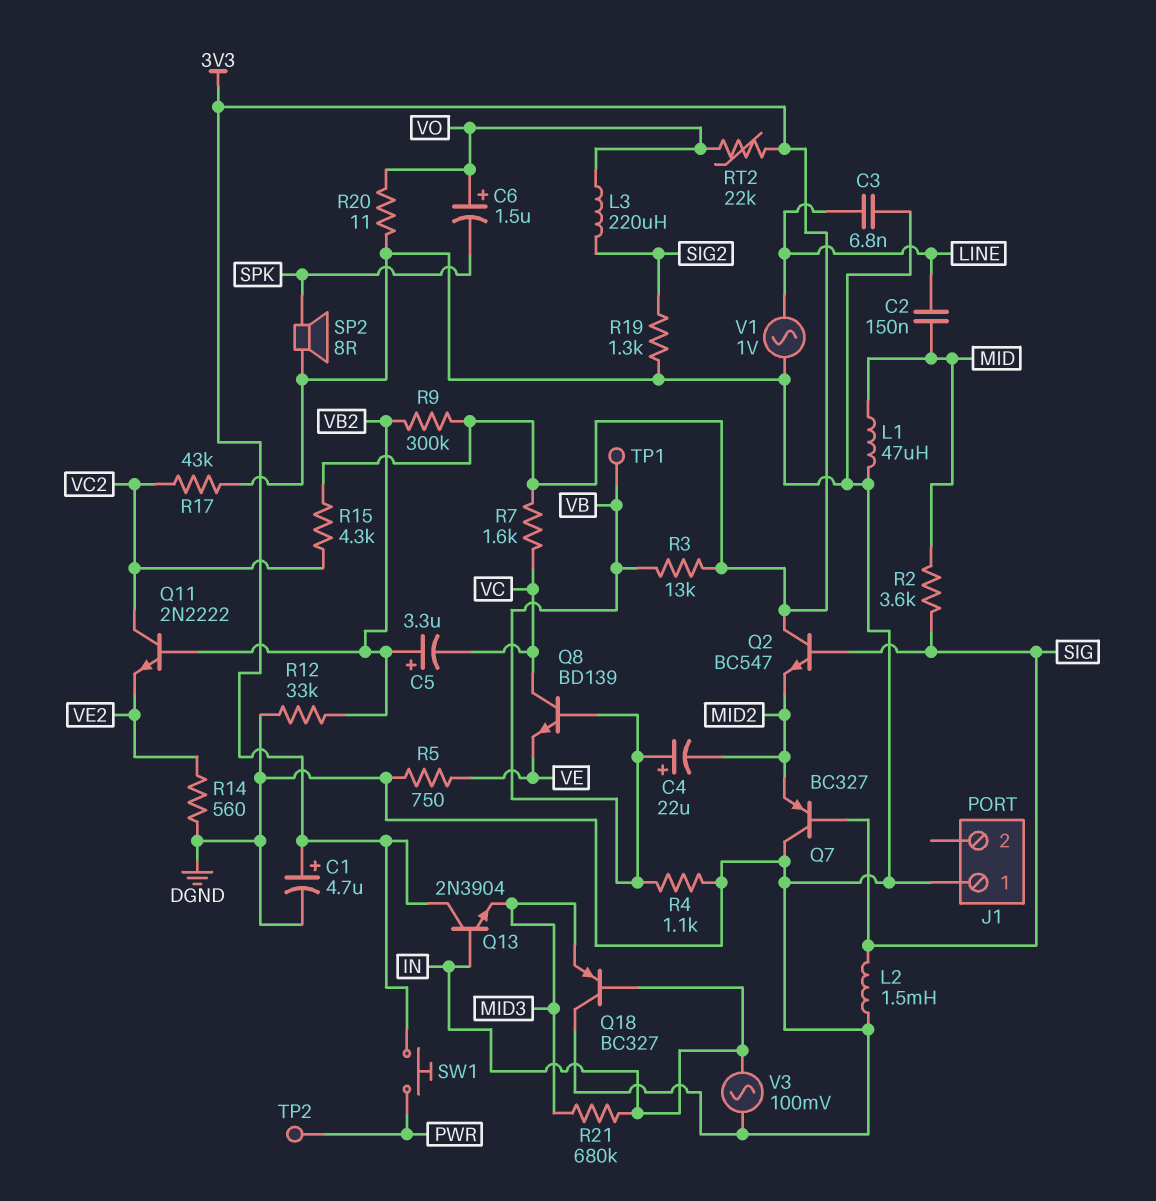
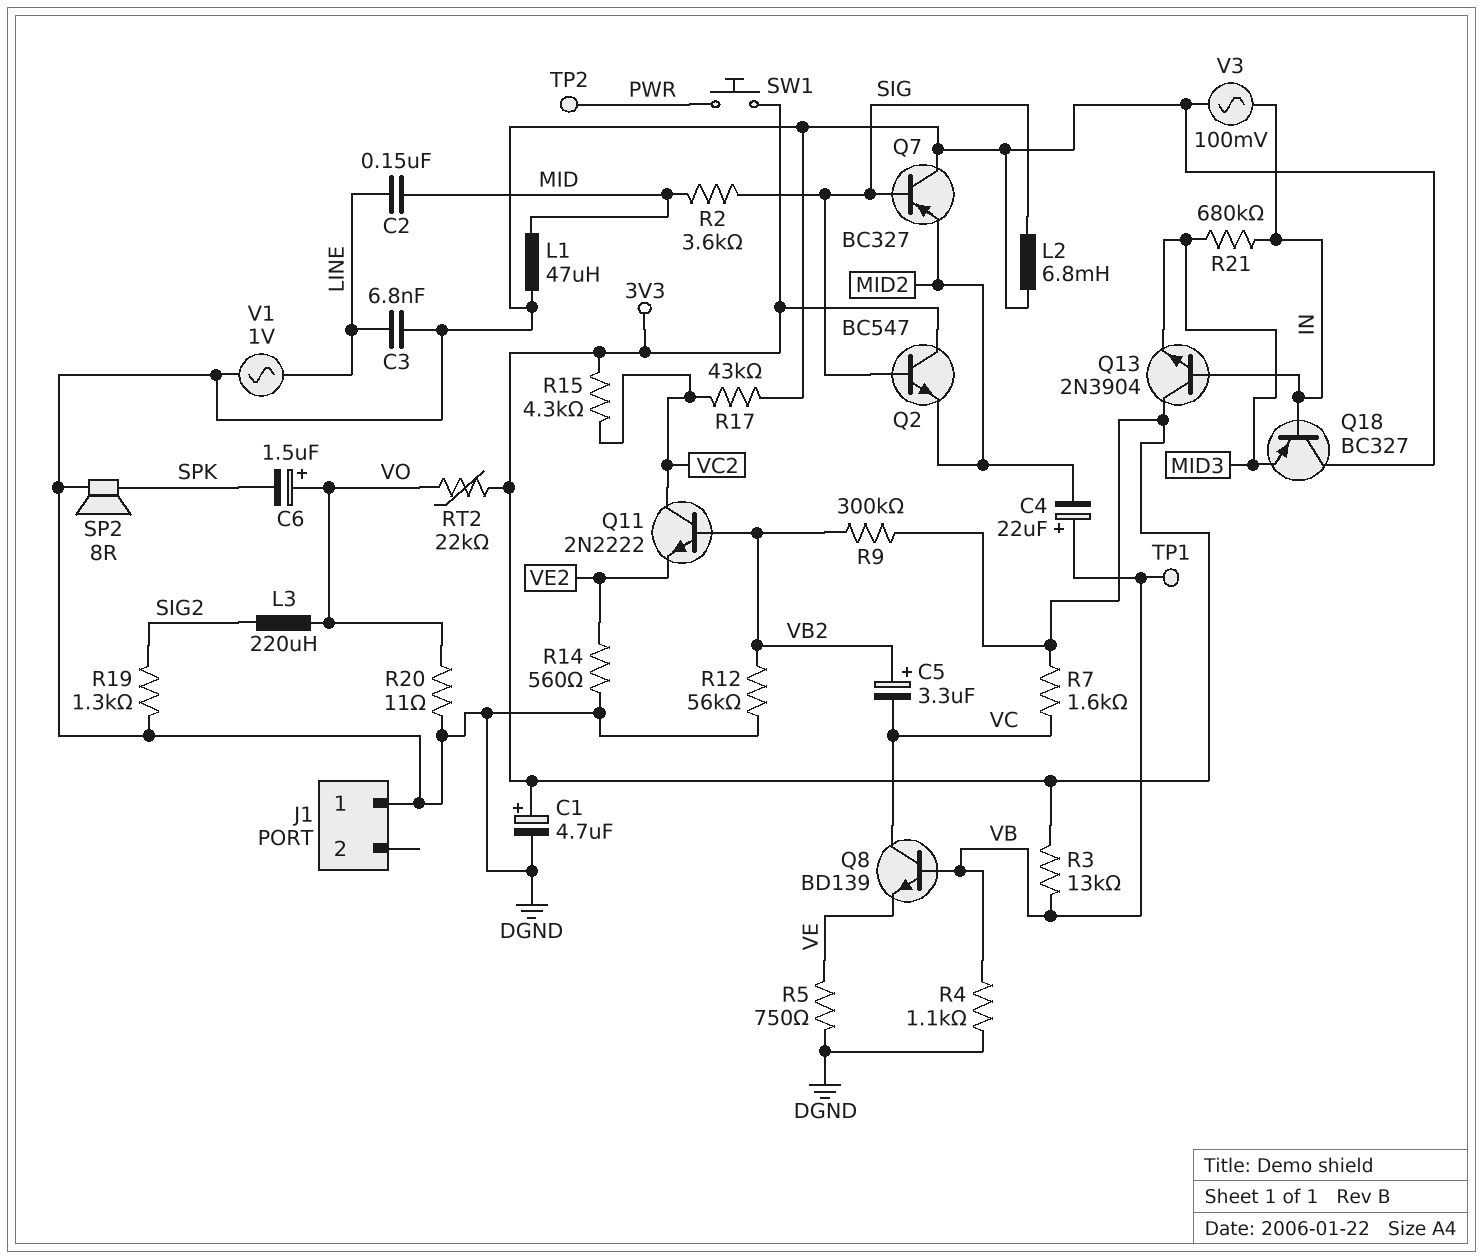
L2: 1.5mH (DGND, SIG) -> 6.8mH (DGND, SIG)
R12: 33k (DGND, VB2) -> 56k (DGND, VB2)

